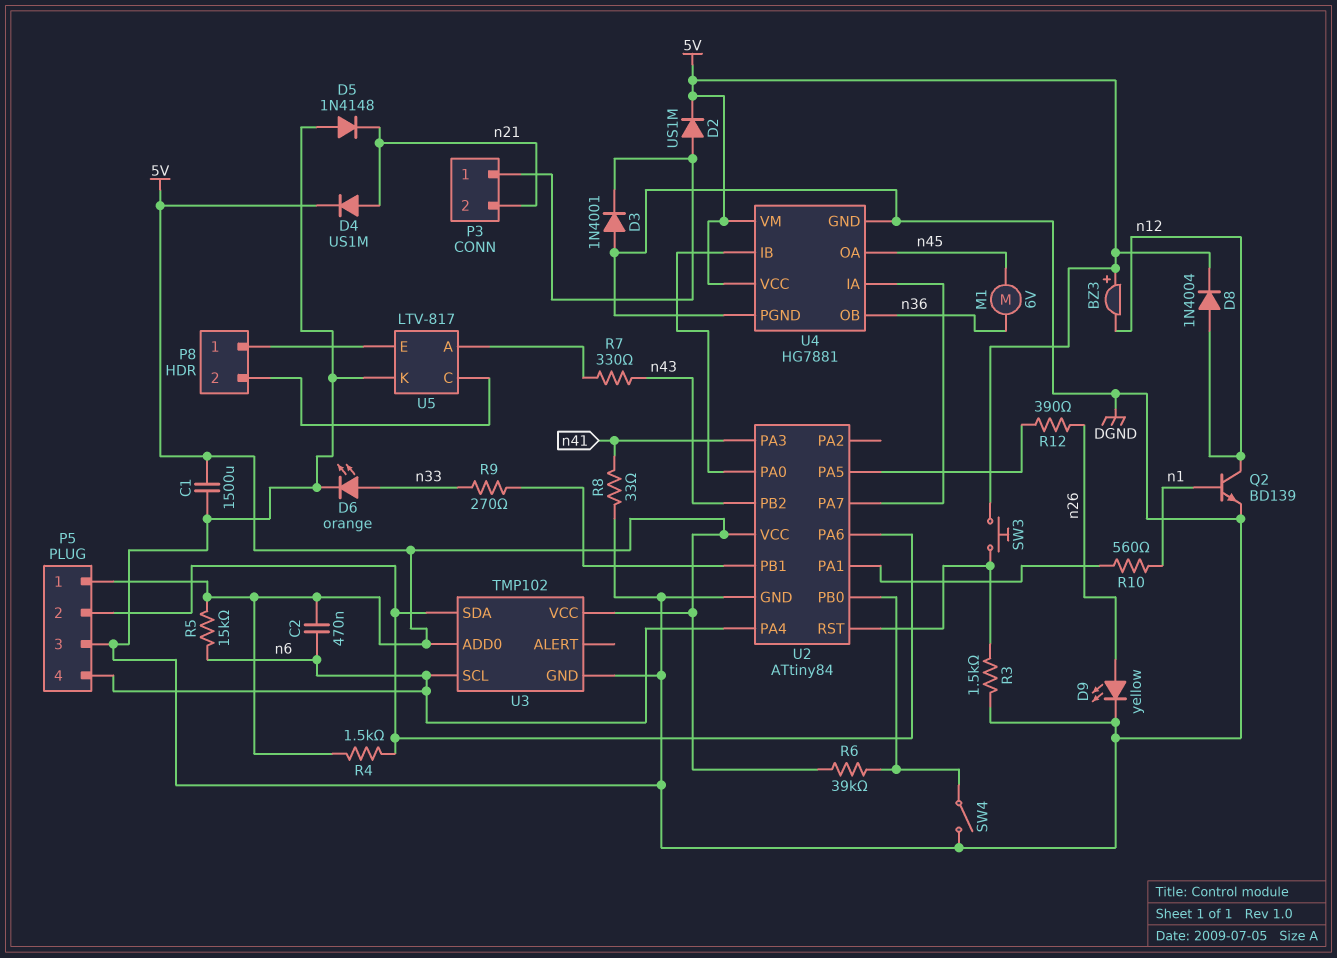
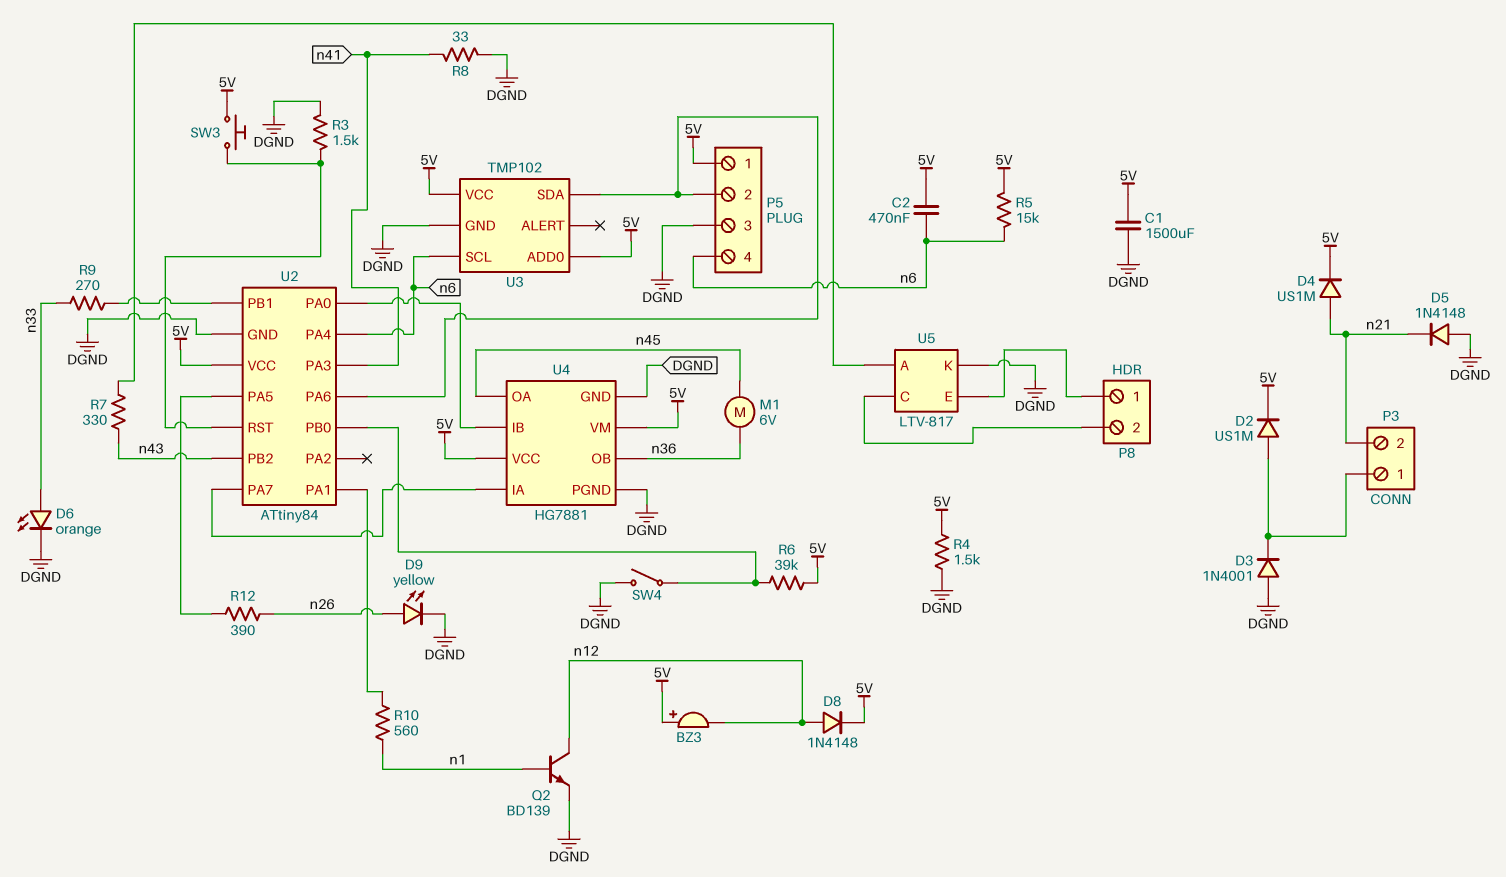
D8: diode 1N4004 (A n12, K 5V) -> diode 1N4148 (A n12, K 5V)
R4: 1.5k (5V, P5/2) -> 1.5k (5V, DGND)

